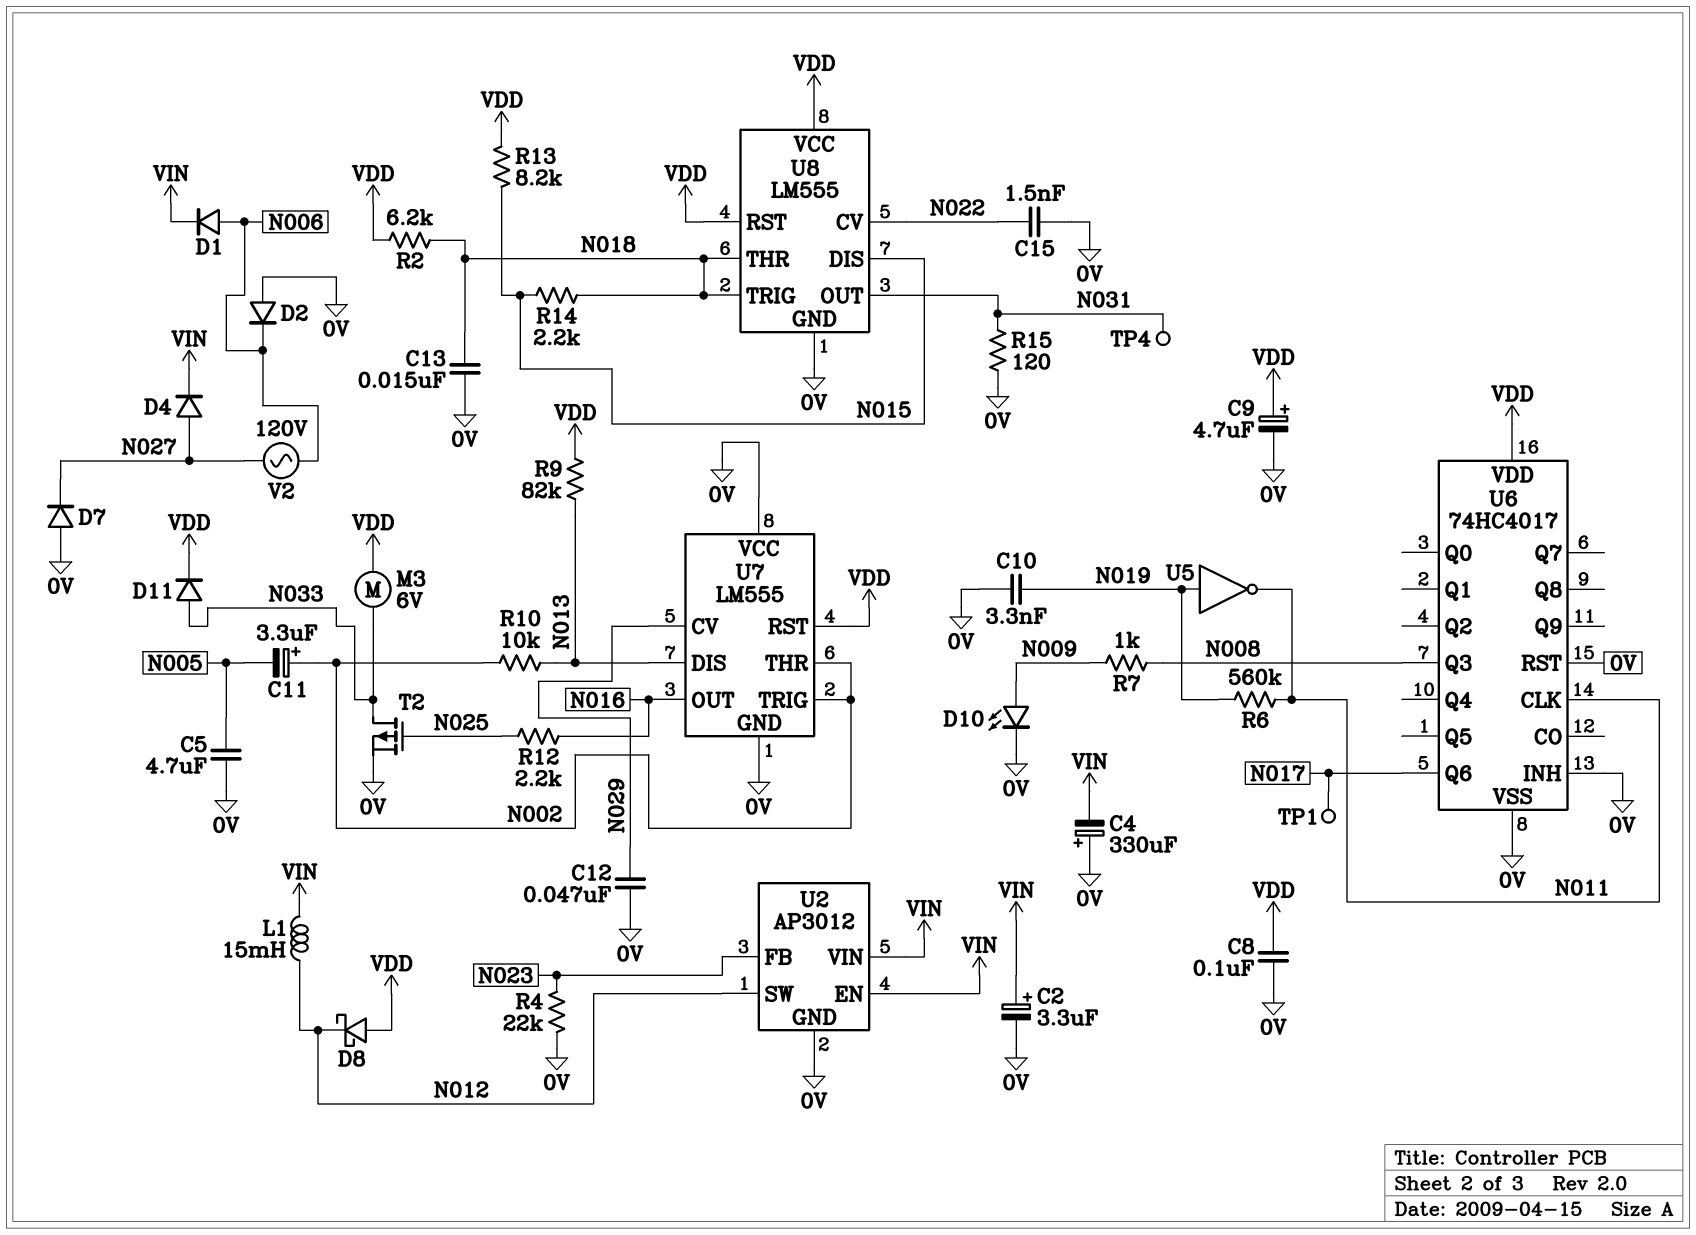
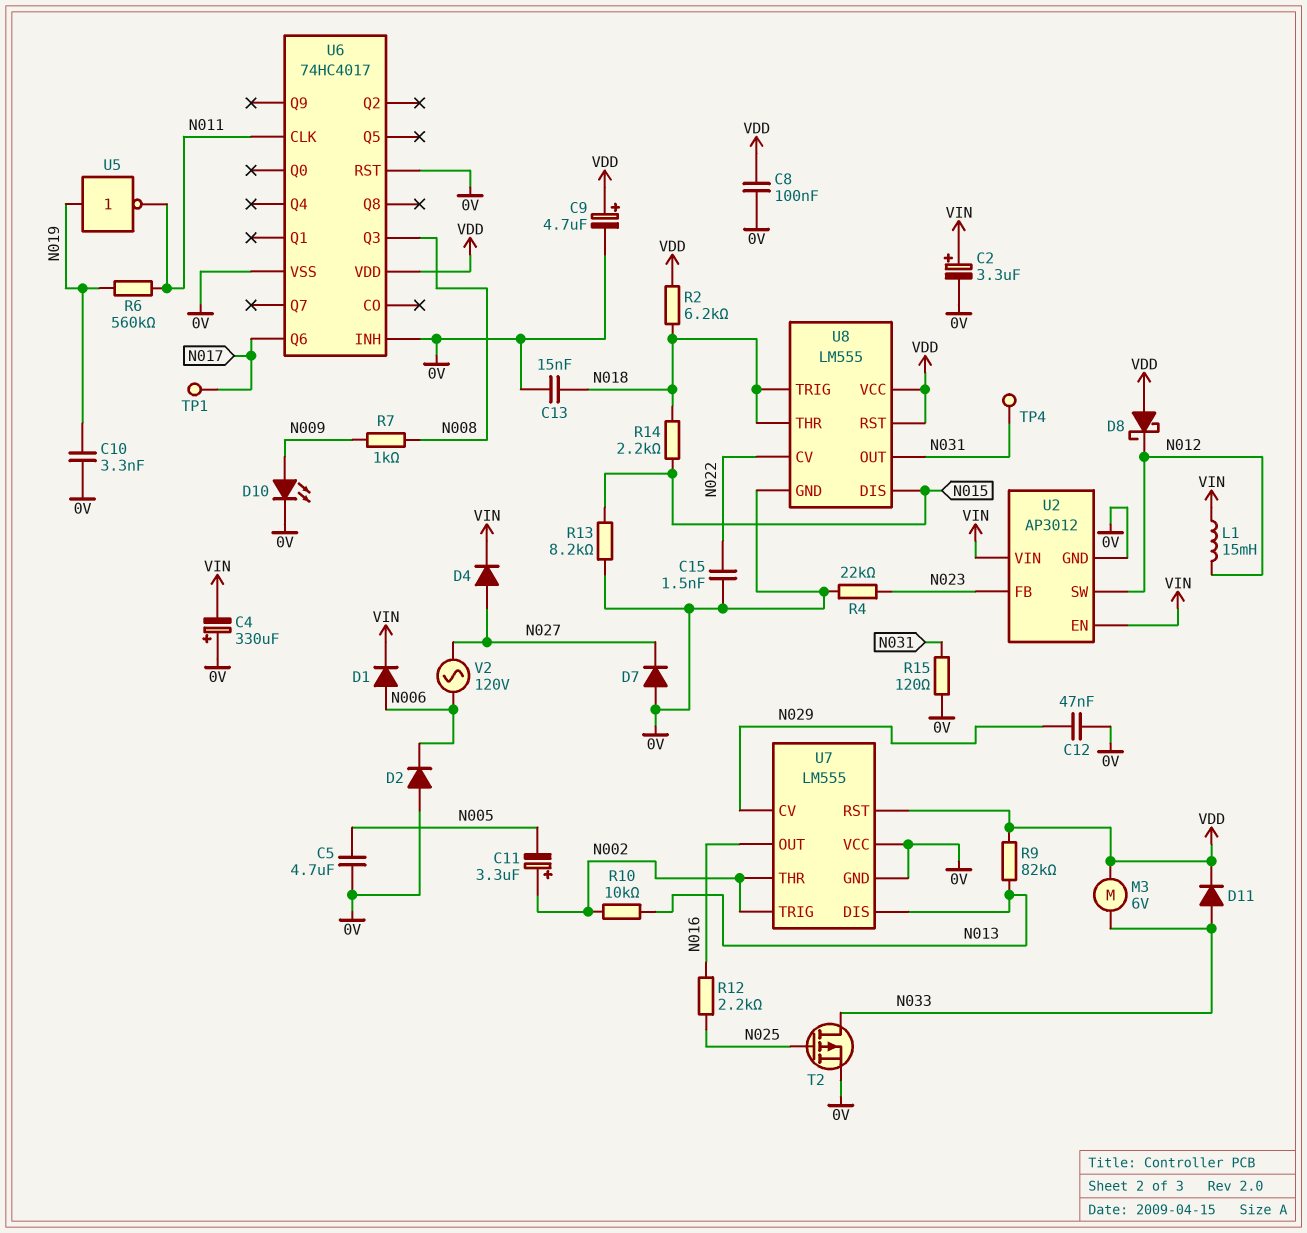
R13: 8.2k (N015, VDD) -> 8.2k (0V, N015)

